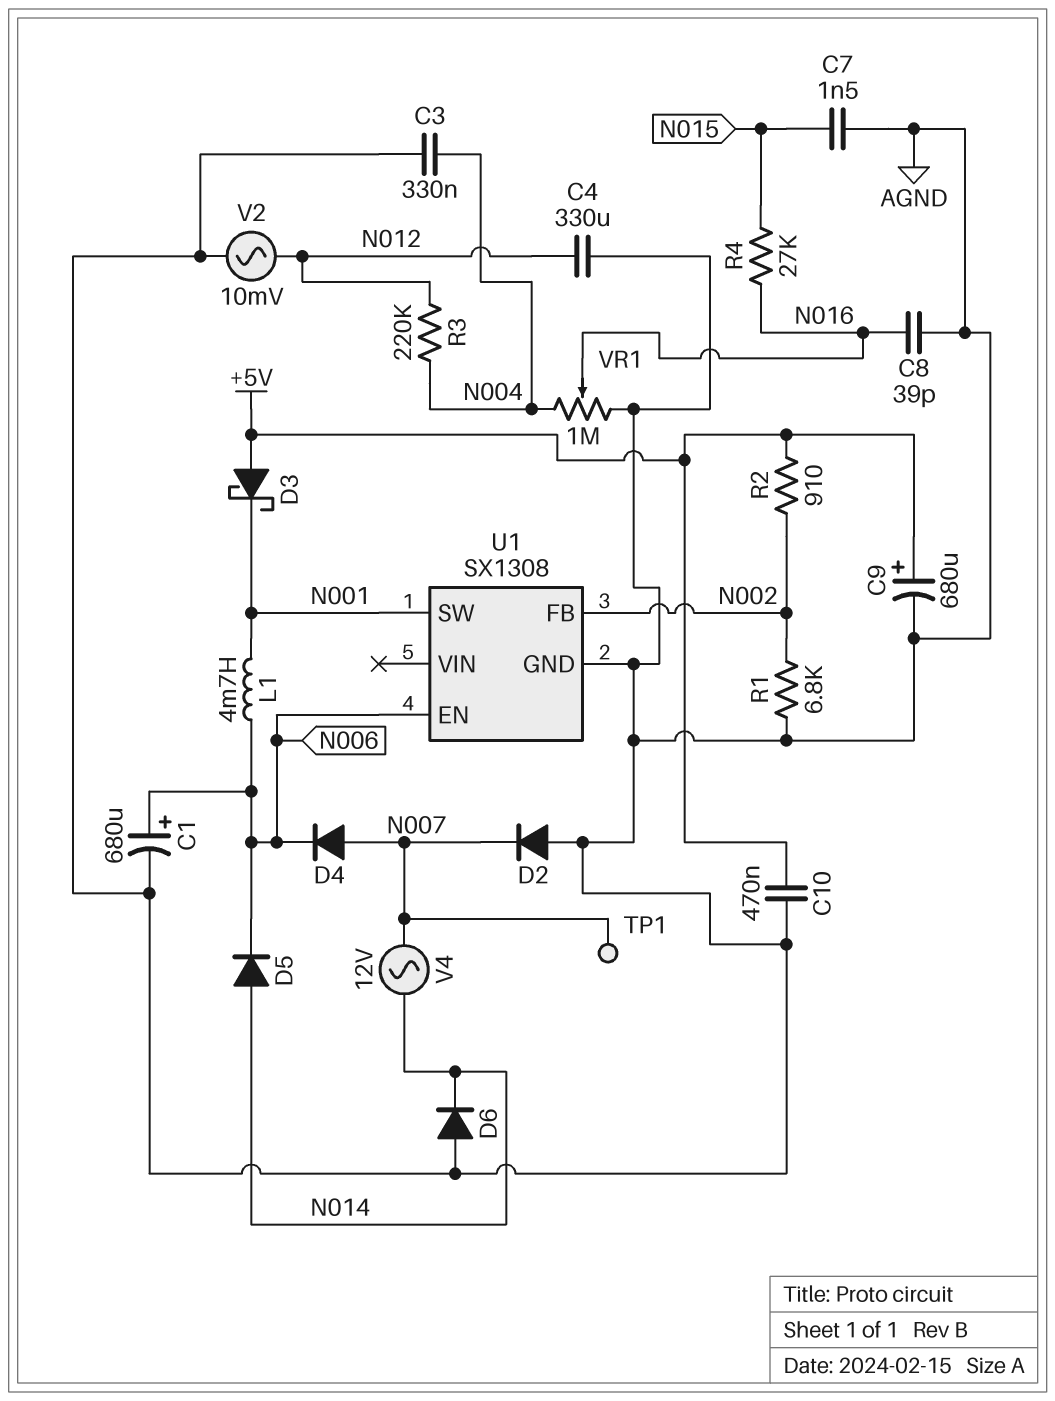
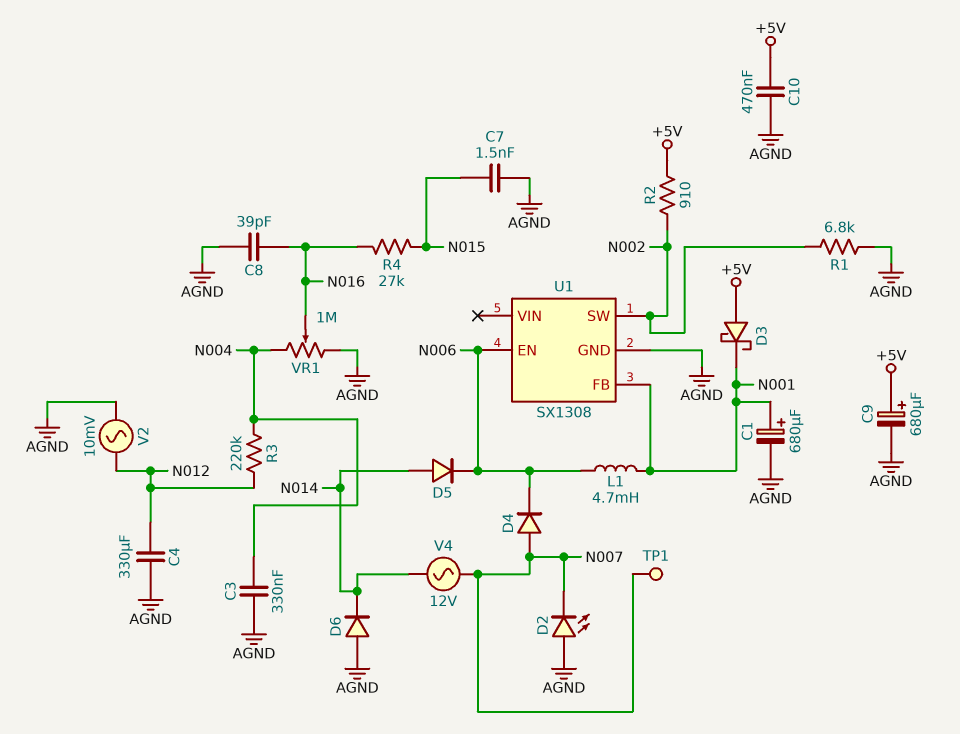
C1: 680uF (plus N006, minus AGND) -> 680uF (plus N001, minus AGND)
D2: diode (A AGND, K N007) -> LED (A AGND, K N007)
U1 pin FB: N002 -> N001
U1 pin SW: N001 -> N002

